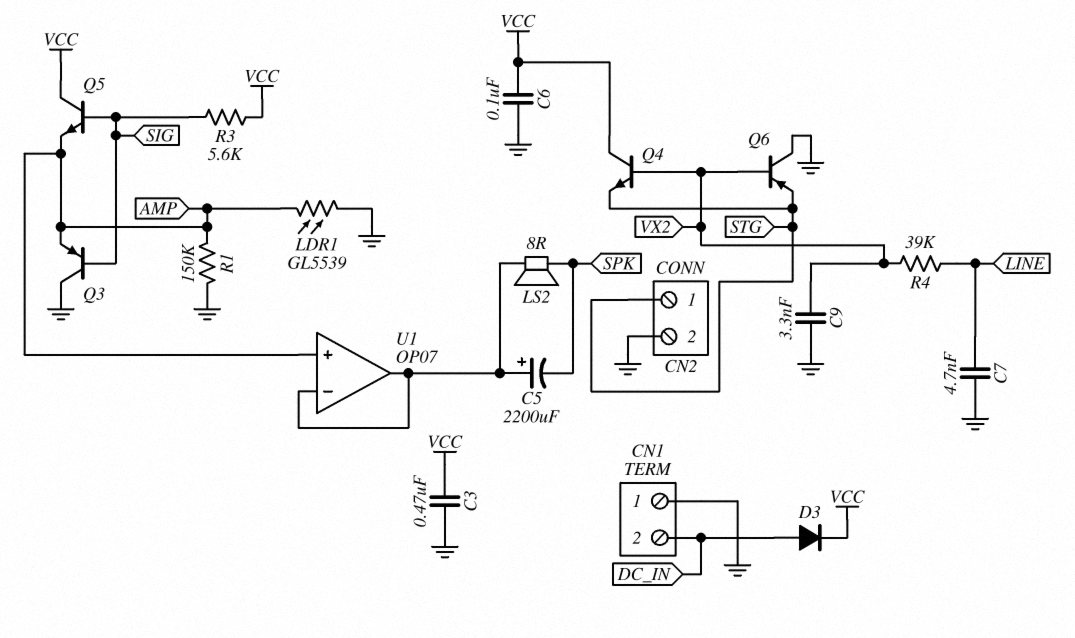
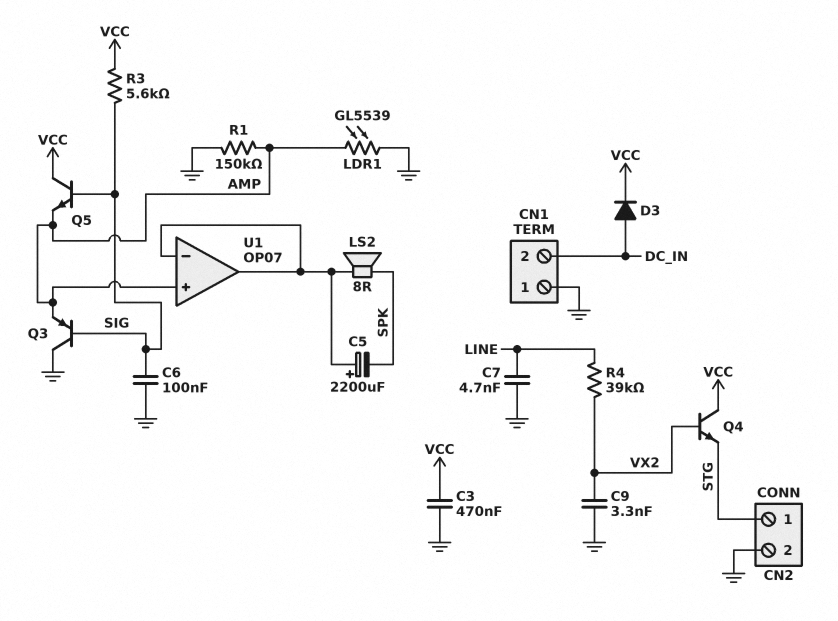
C6: 100nF (GND, VCC) -> 100nF (GND, SIG)
Q6: PNP (B VX2, C GND, E STG) -> none

